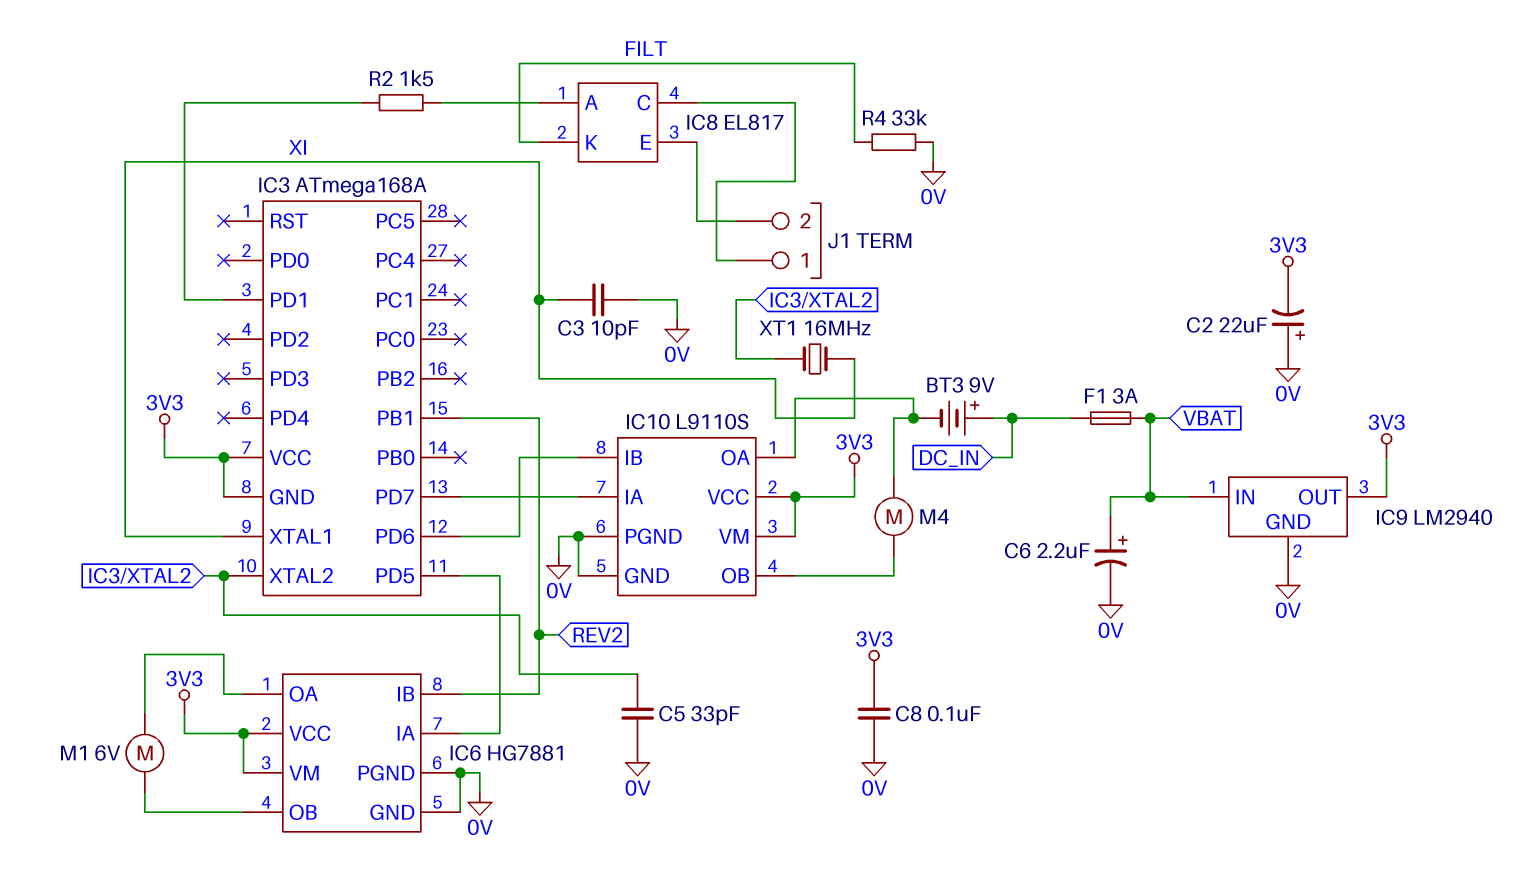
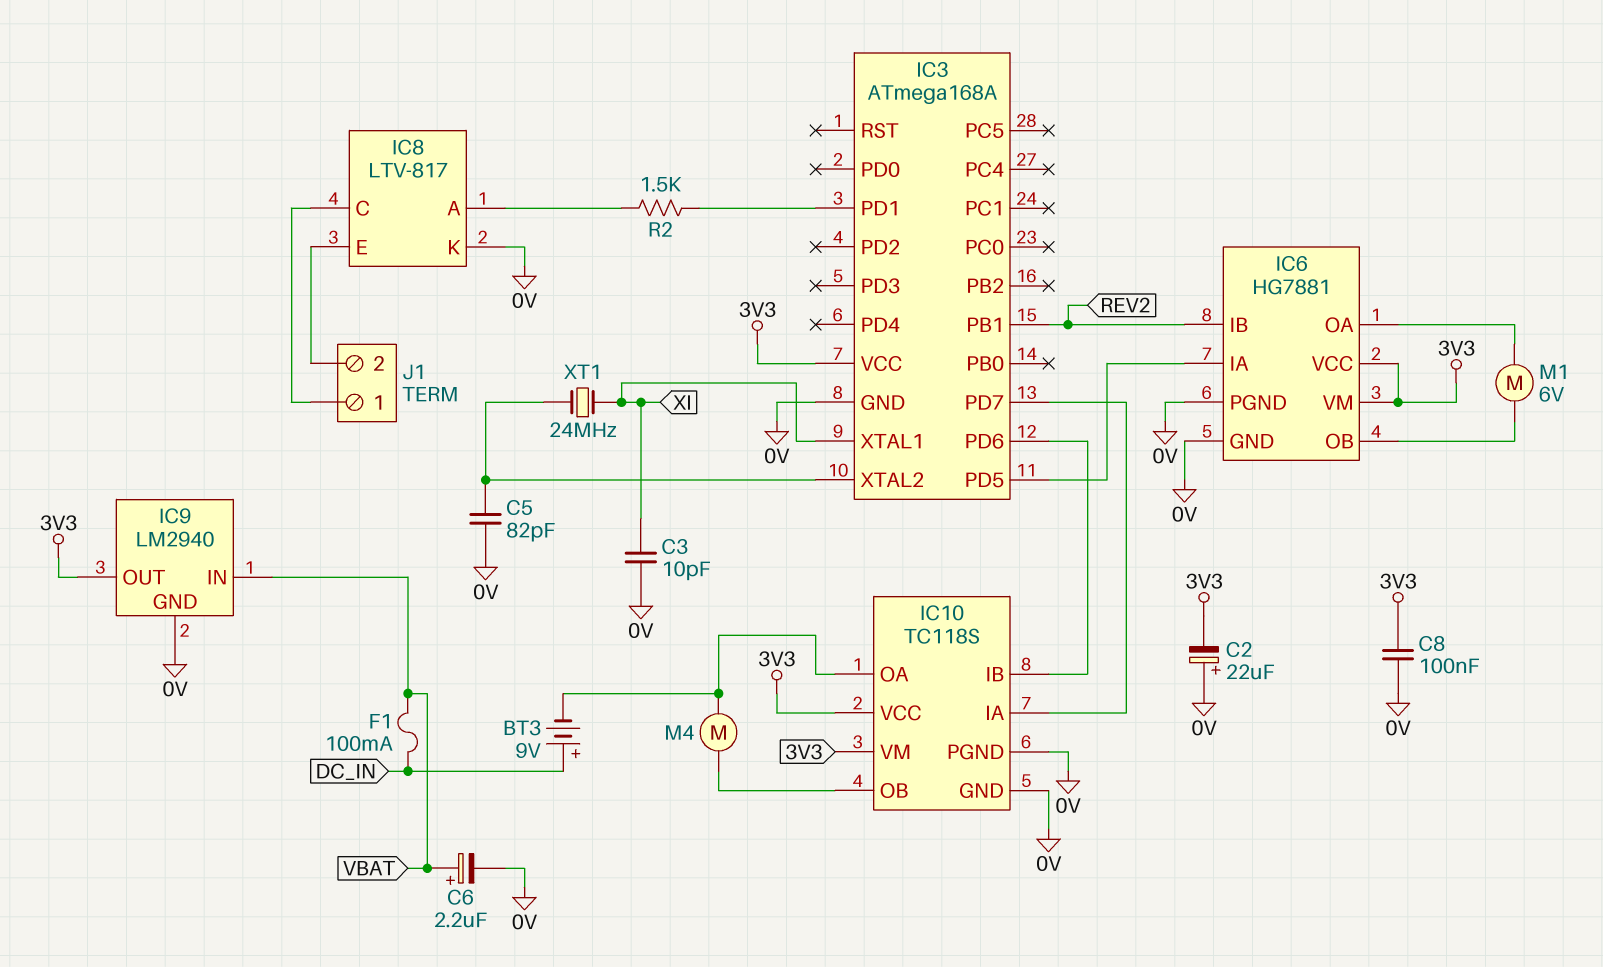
C5: 33pF (0V, IC3/XTAL2) -> 82pF (0V, IC3/XTAL2)
F1: 3A (DC_IN, VBAT) -> 100mA (DC_IN, VBAT)
IC3 pin GND: 3V3 -> 0V
IC8: EL817 -> LTV-817
IC8 pin K: FILT -> 0V
IC10: L9110S -> TC118S
R4: 33k (0V, FILT) -> none
XT1: 16MHz (IC3/XTAL2, XI) -> 24MHz (IC3/XTAL2, XI)

